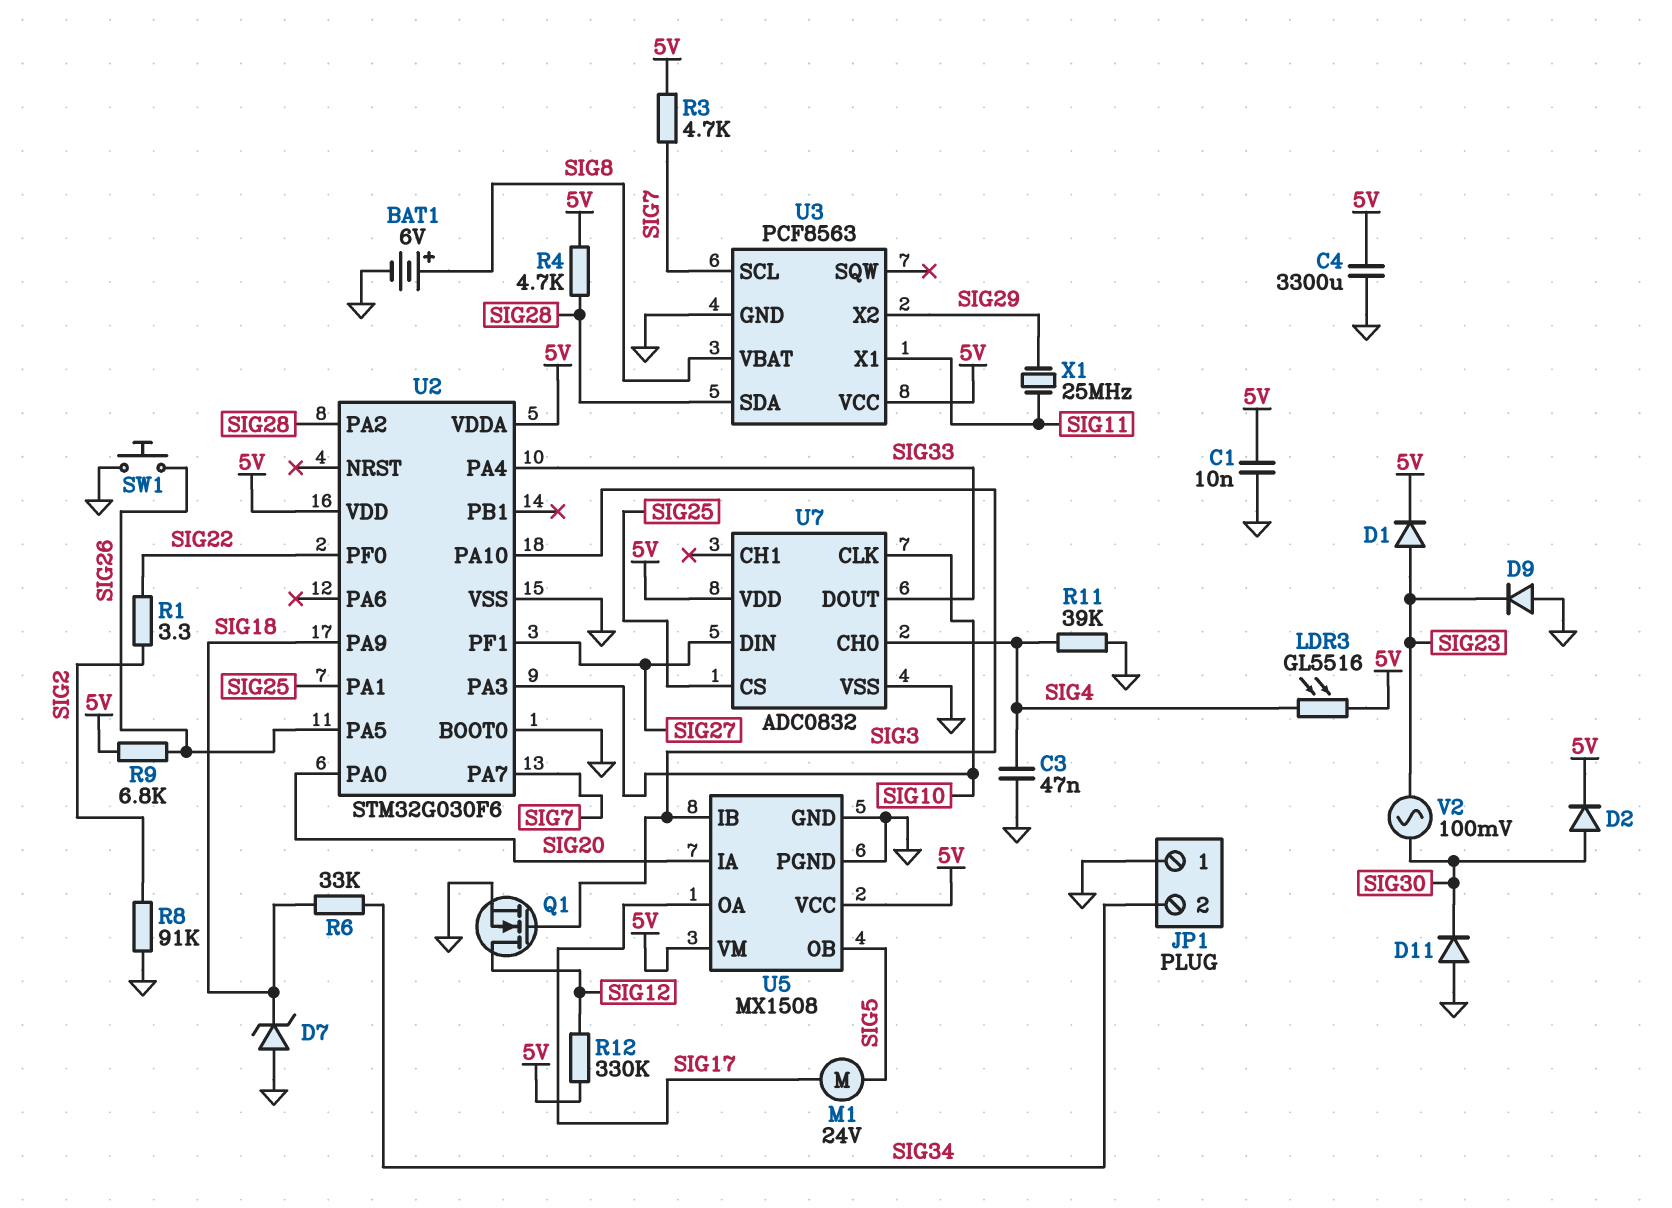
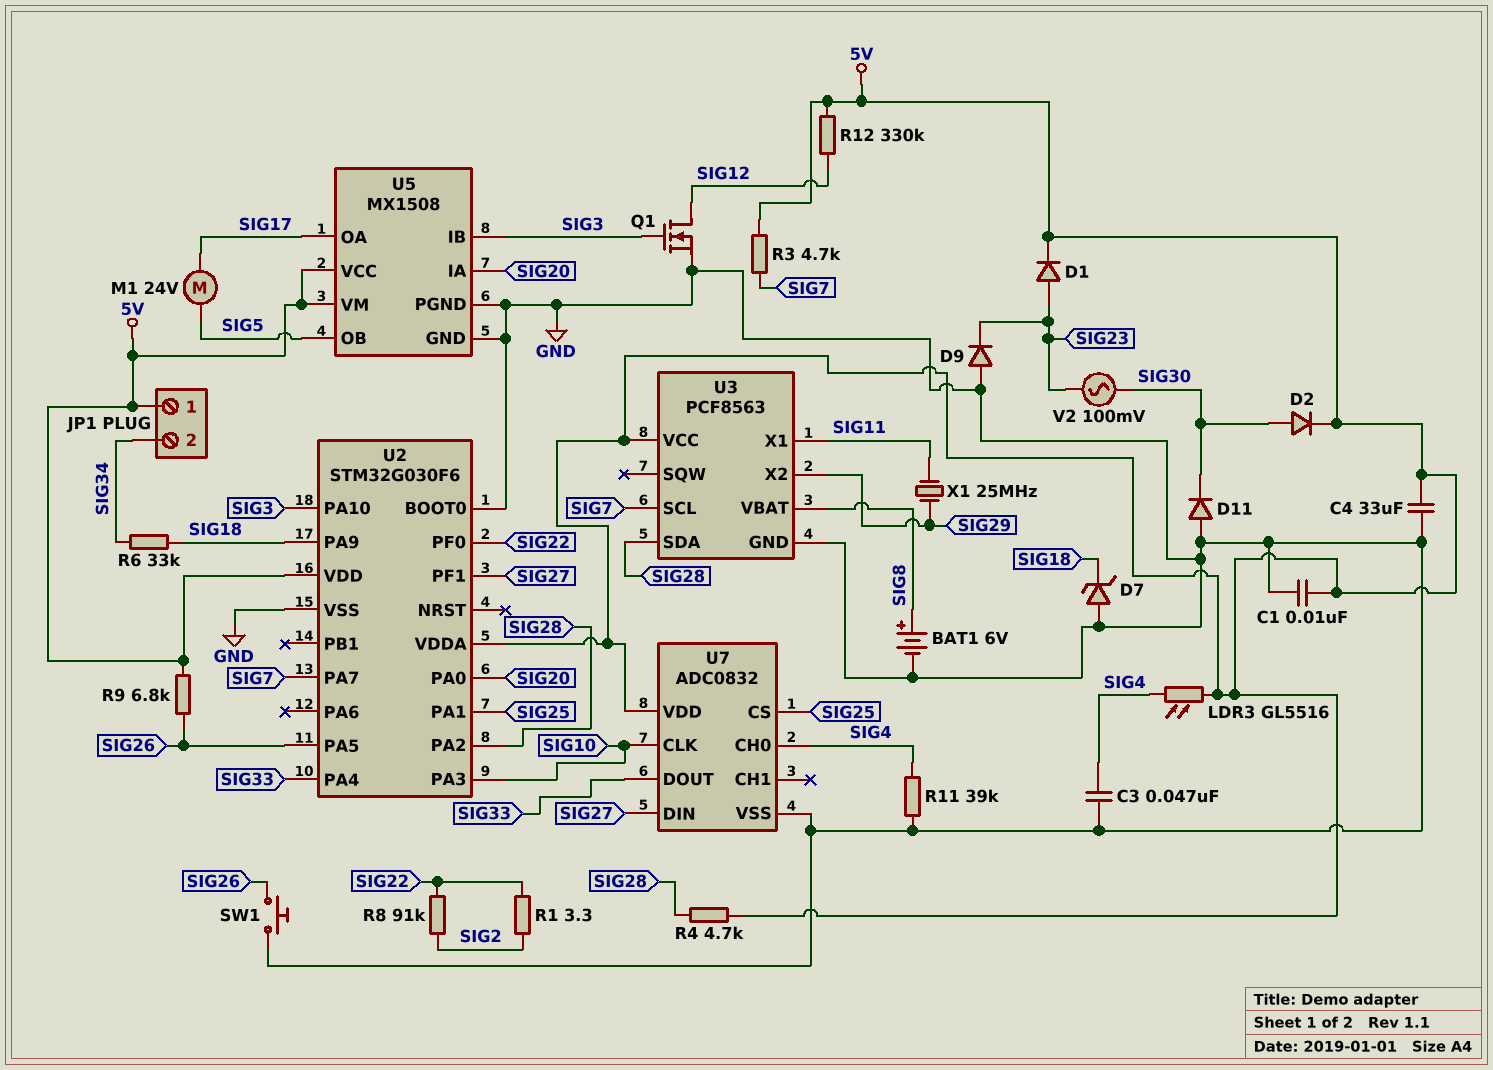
C4: 3300uF (5V, GND) -> 33uF (5V, GND)
JP1 pin 1: GND -> 5V
R8: 91k (GND, SIG2) -> 91k (SIG2, SIG22)

